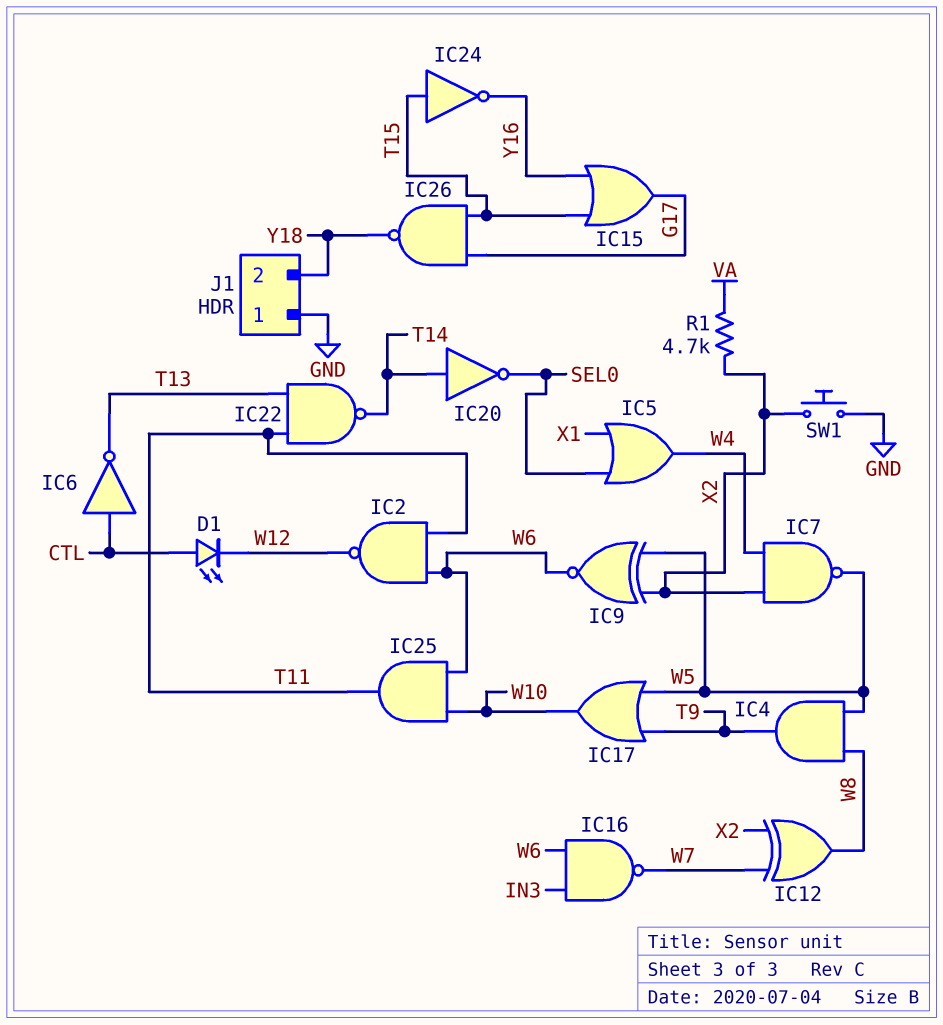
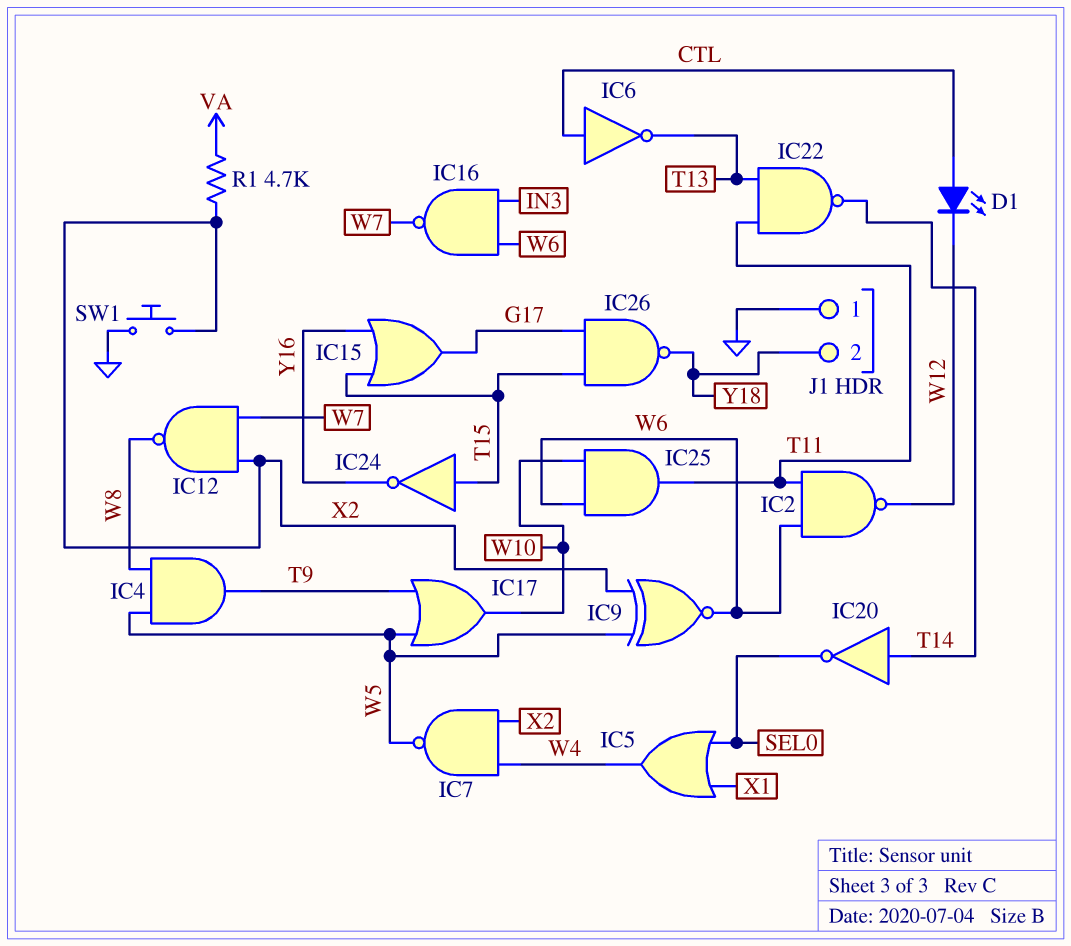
IC12: XOR (in W7, in X2, out W8) -> NAND (in W7, in X2, out W8)

